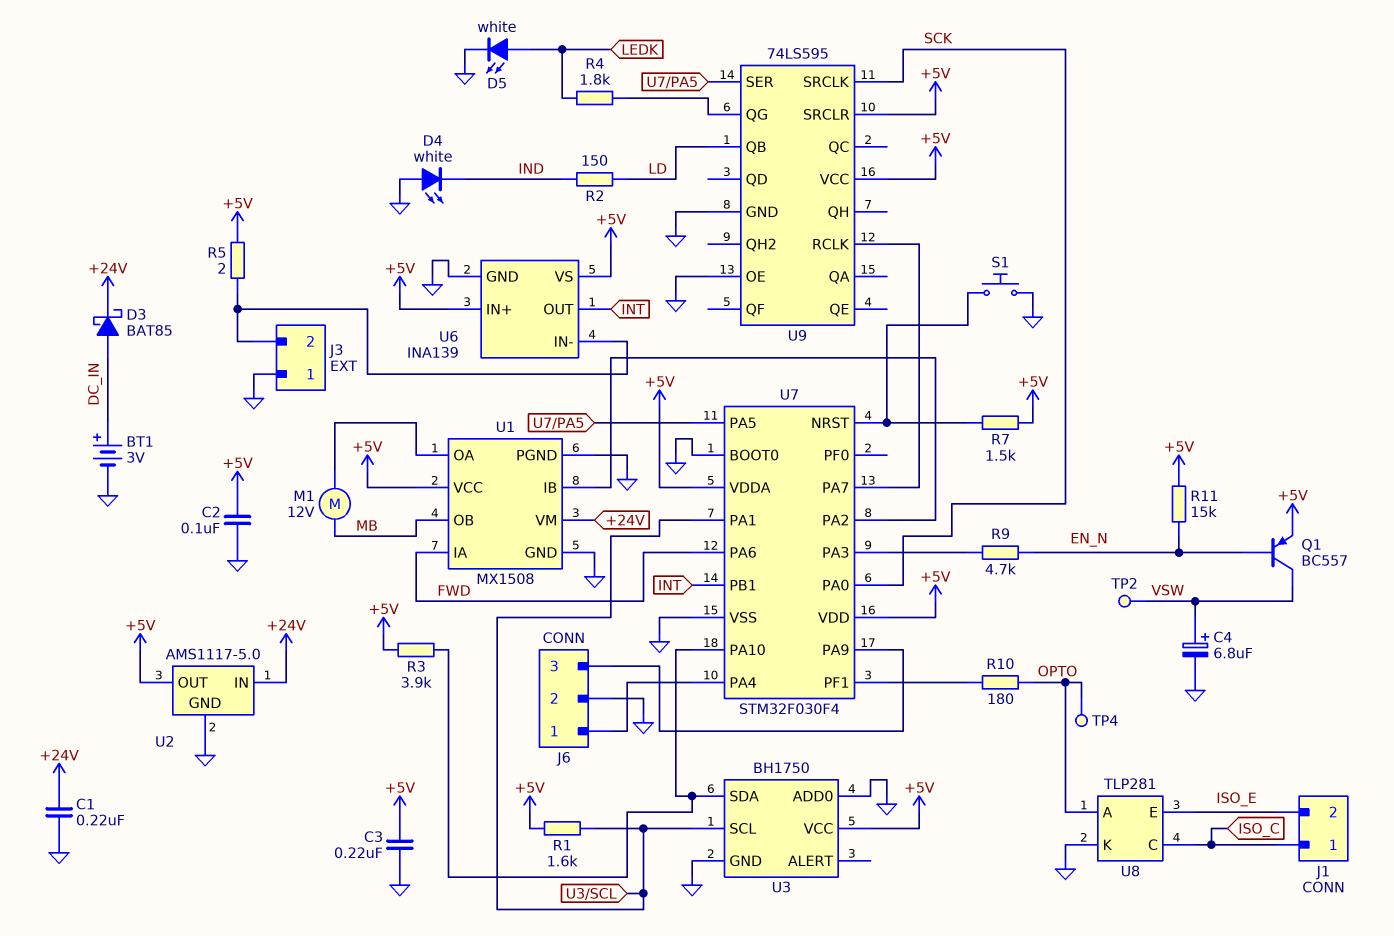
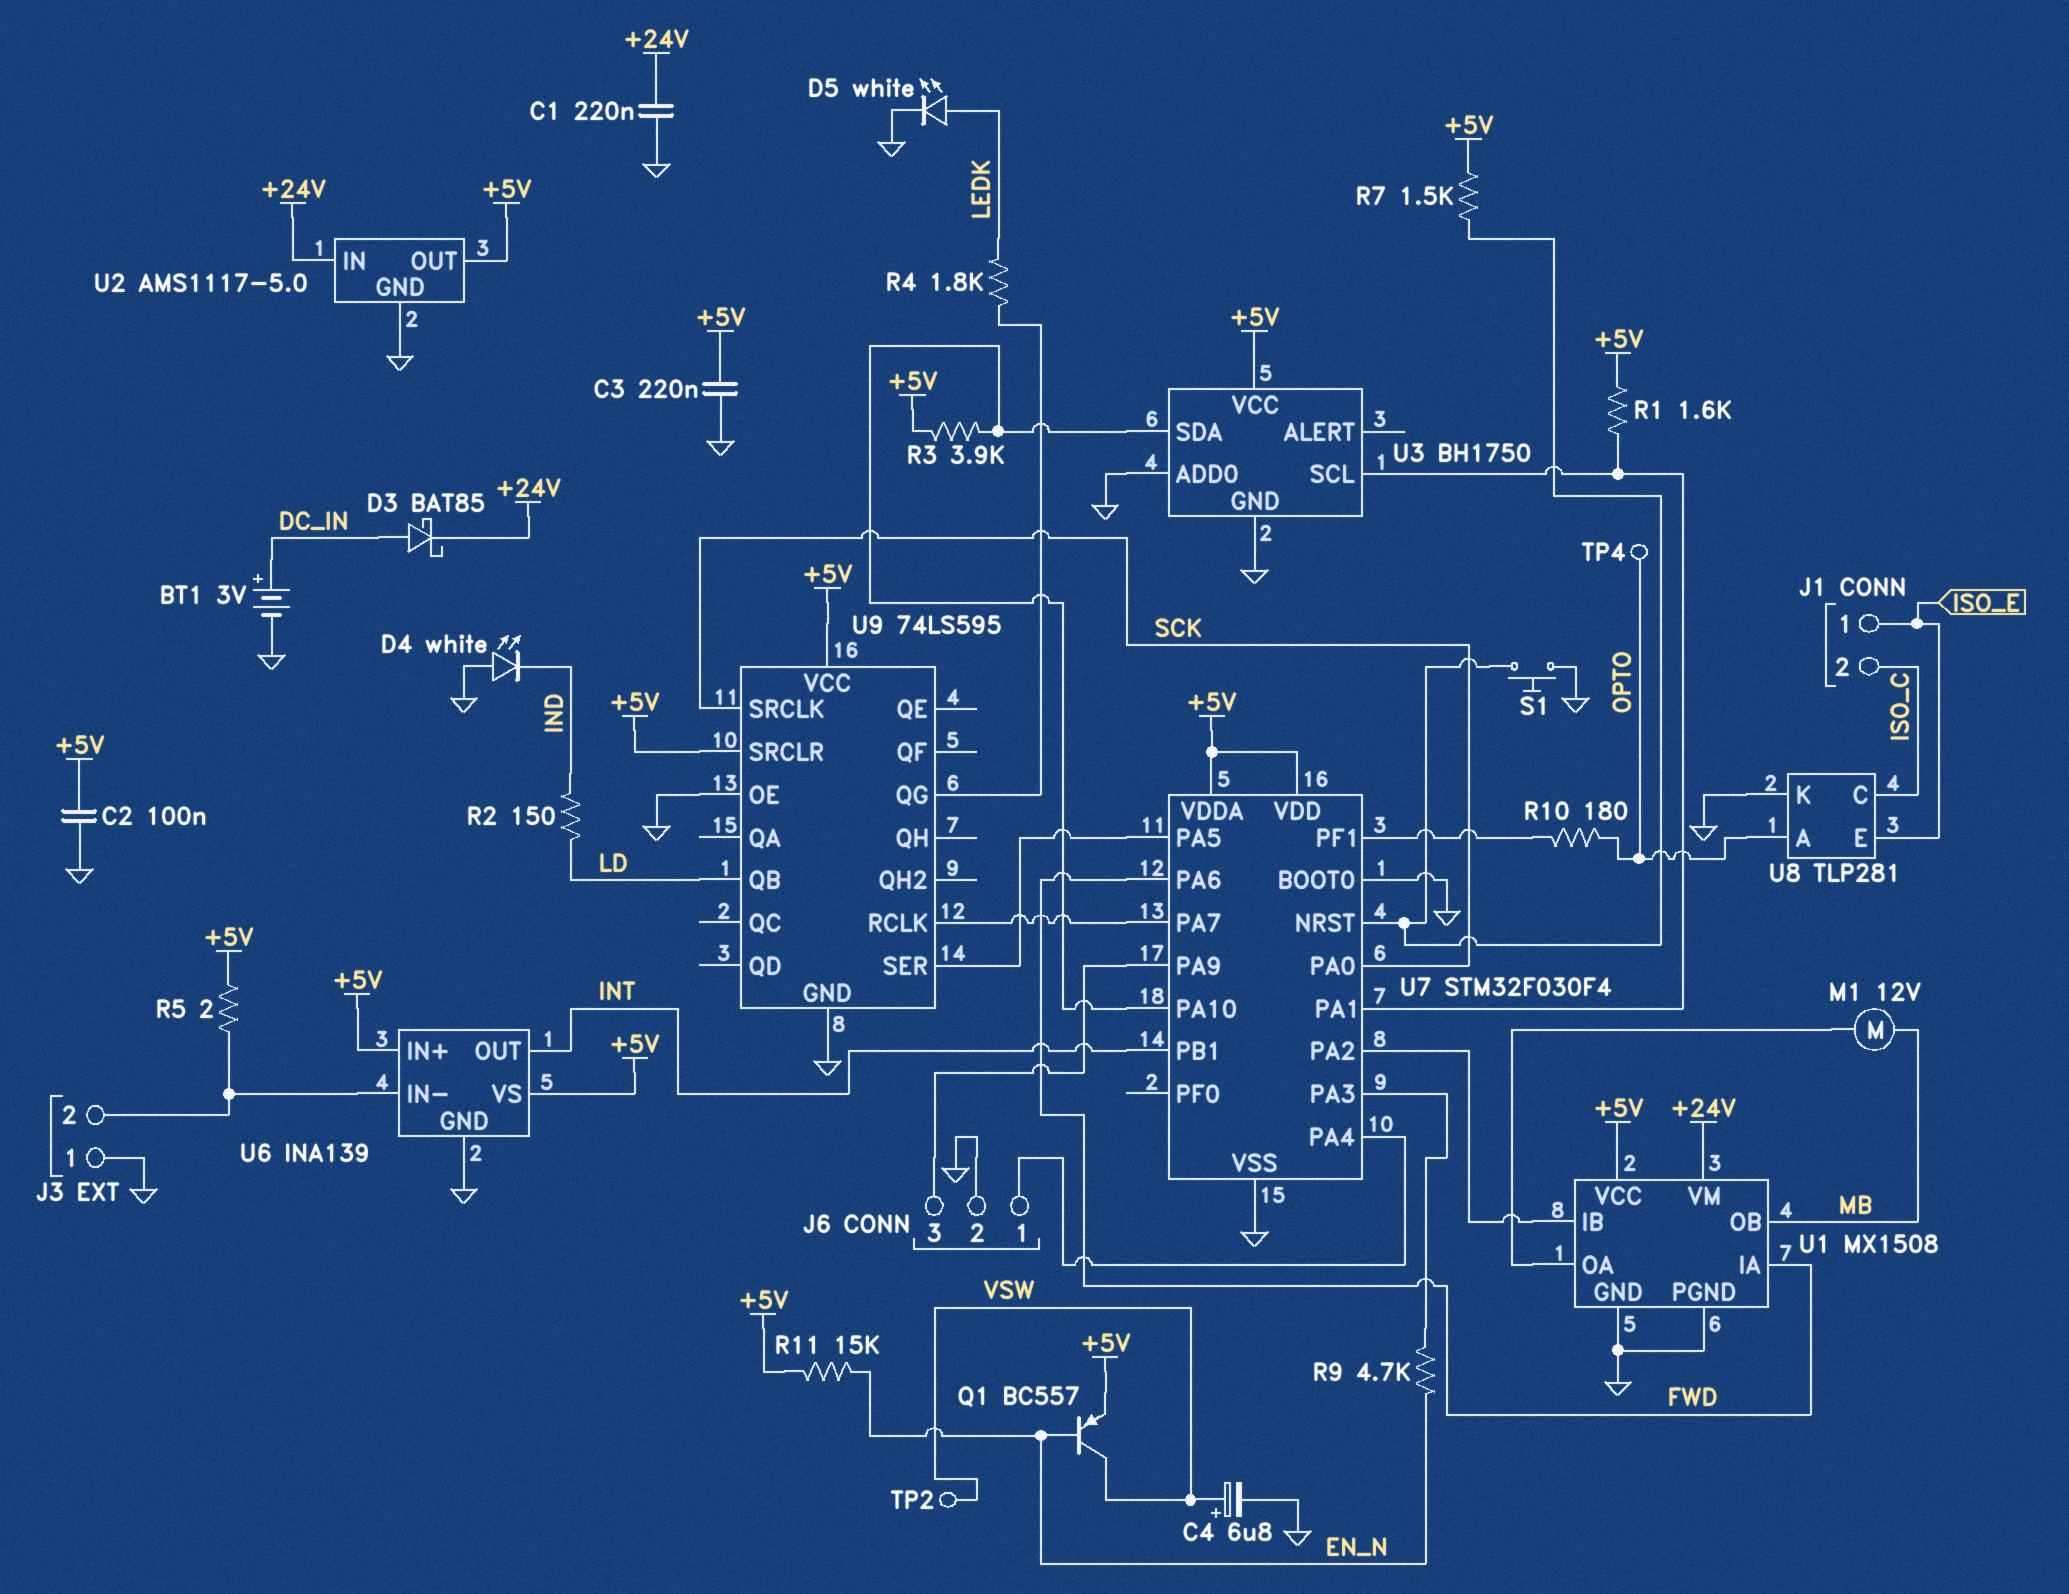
J1 pin 1: ISO_C -> ISO_E
J1 pin 2: ISO_E -> ISO_C

